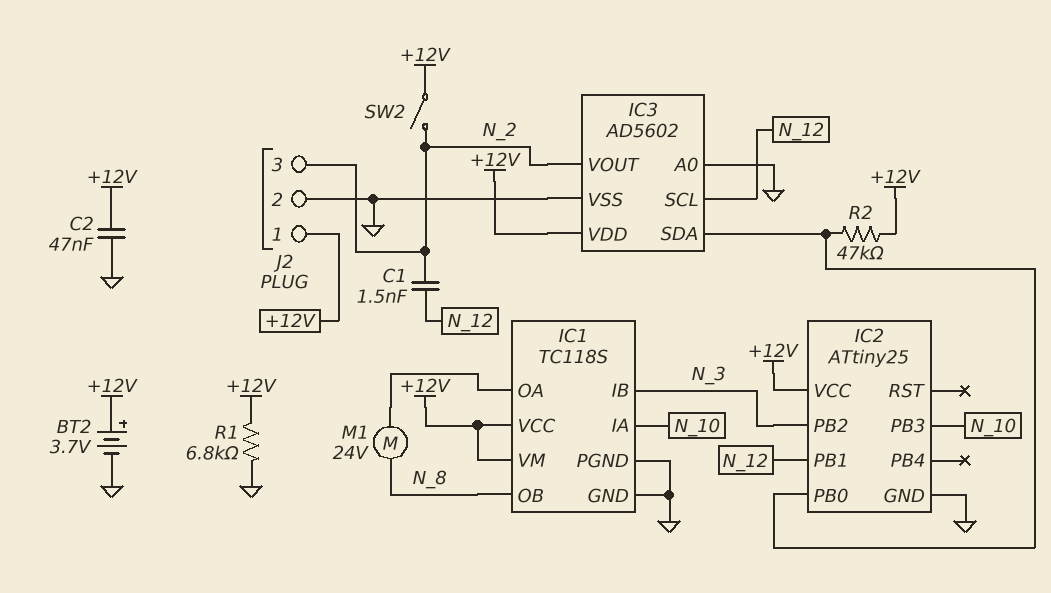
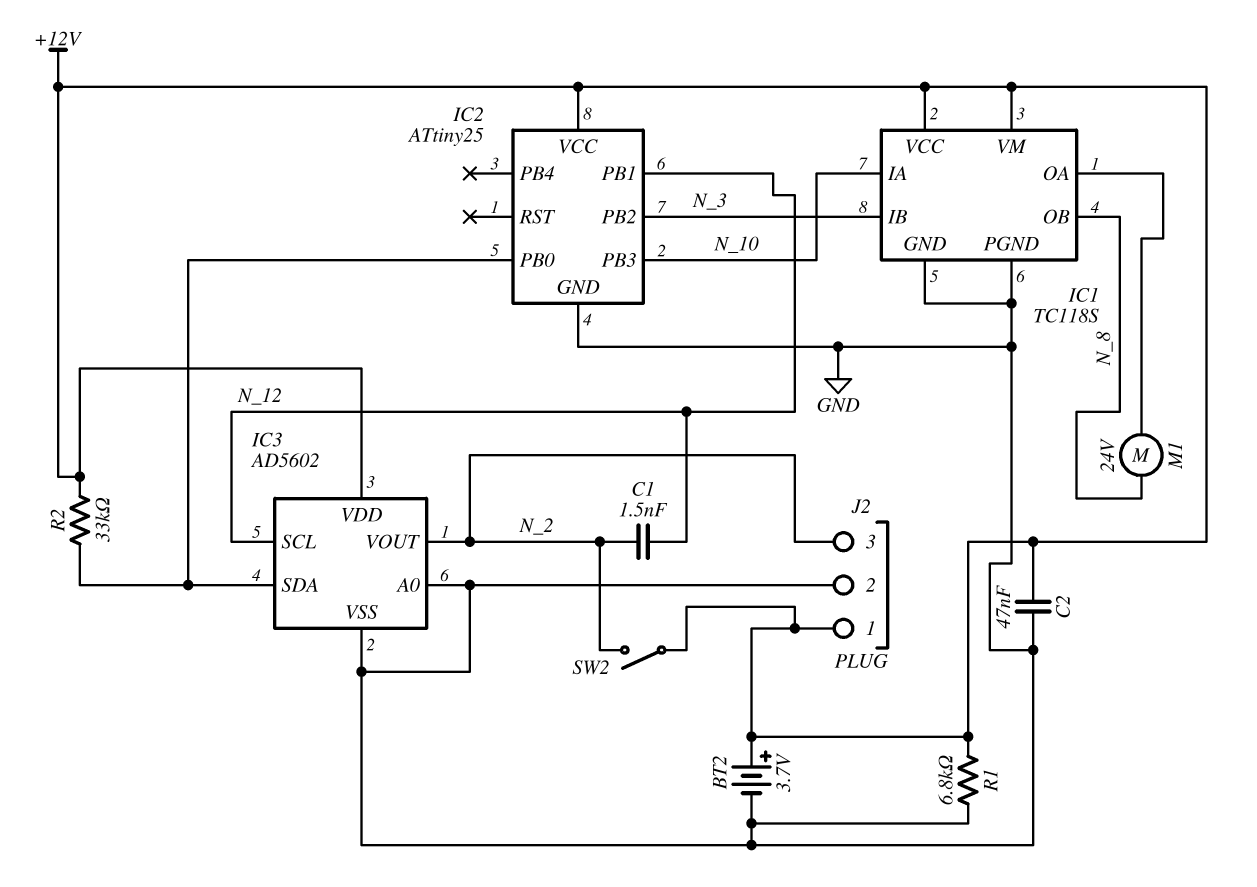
R2: 47k (+12V, IC2/PB0) -> 33k (+12V, IC2/PB0)

